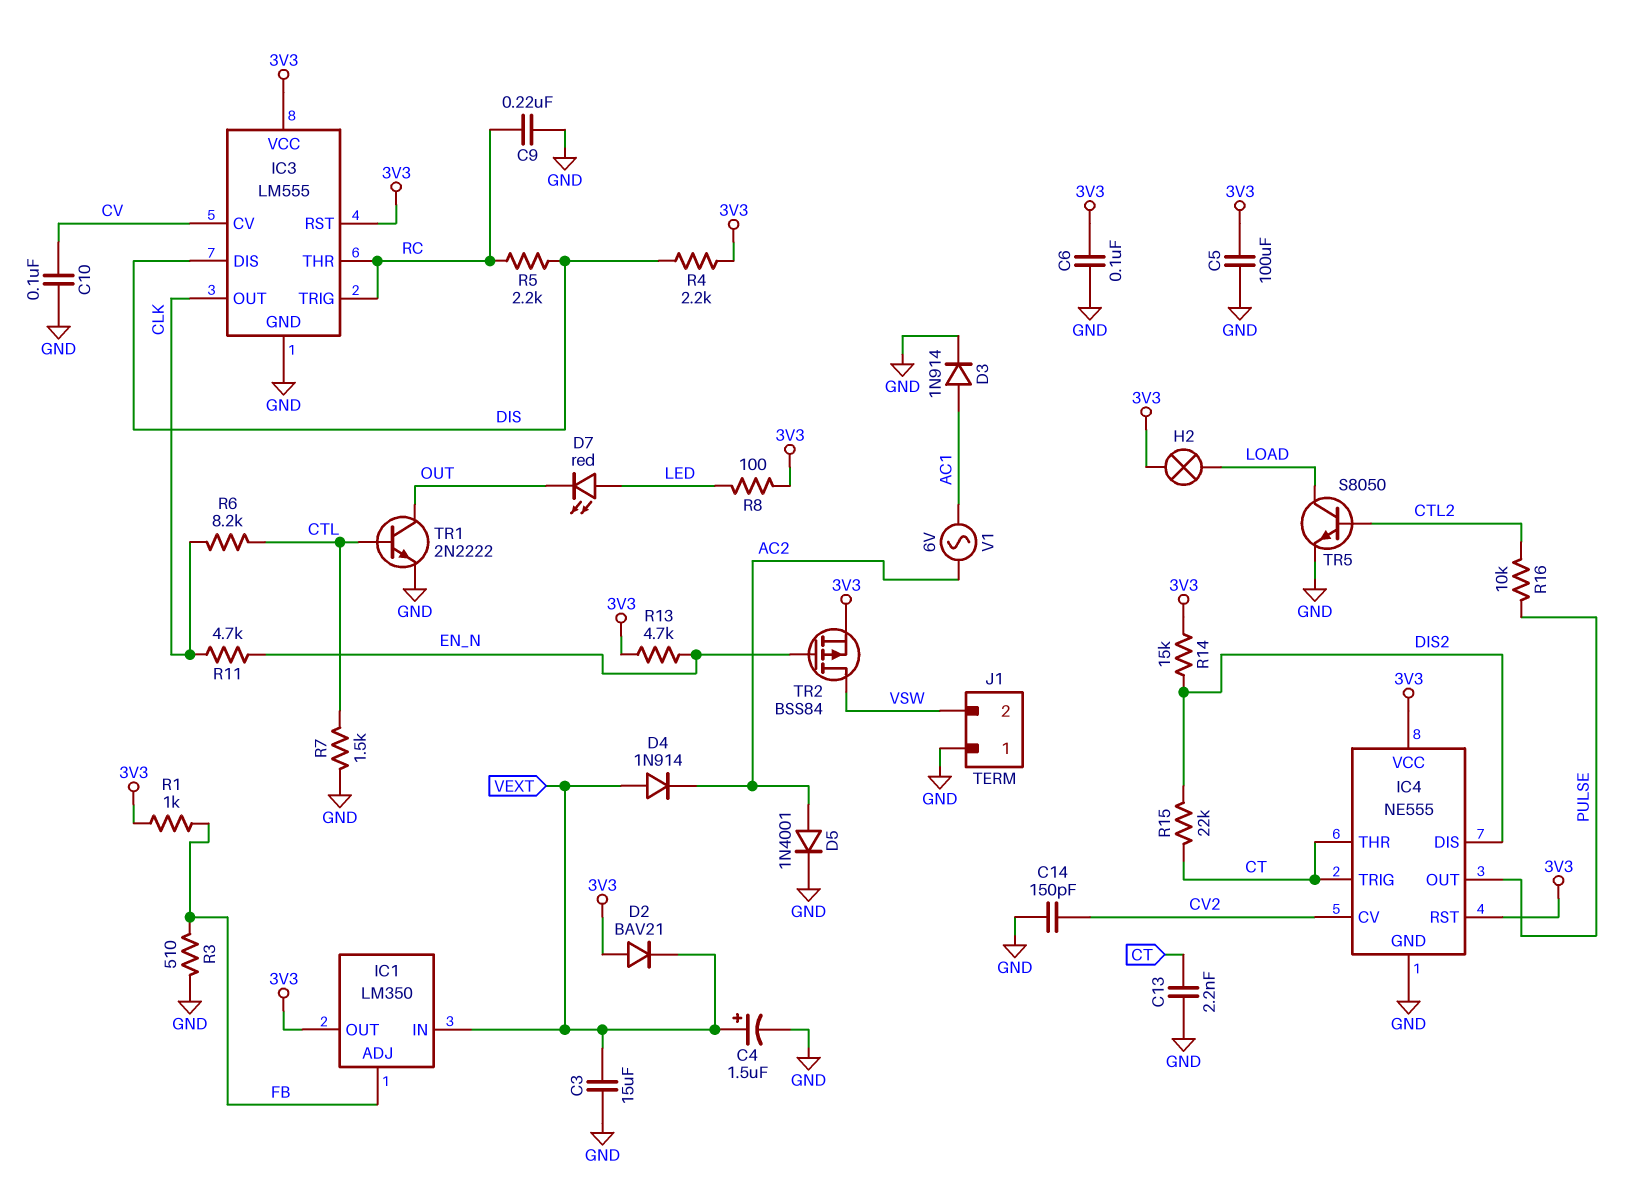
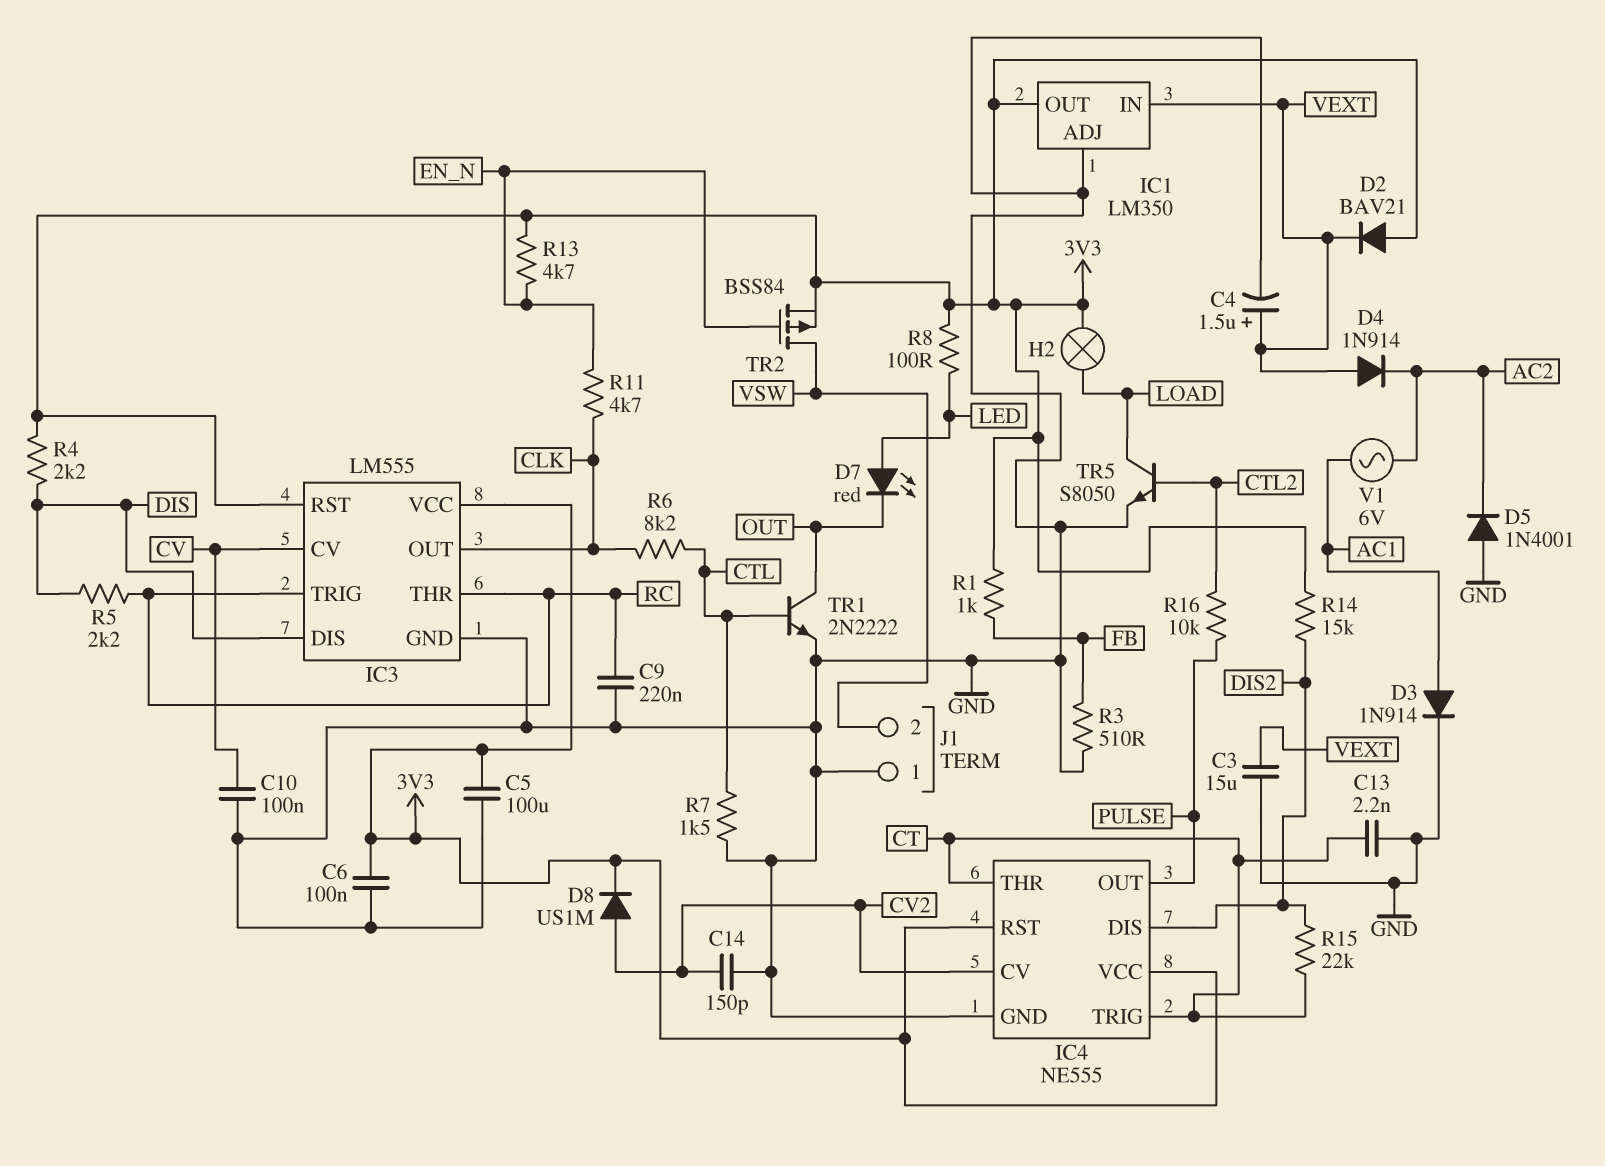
D5: diode 1N4001 (A AC2, K GND) -> diode 1N4001 (A GND, K AC2)
D8: none -> diode US1M (A CV2, K 3V3)
IC1 pin ADJ: FB -> GND

